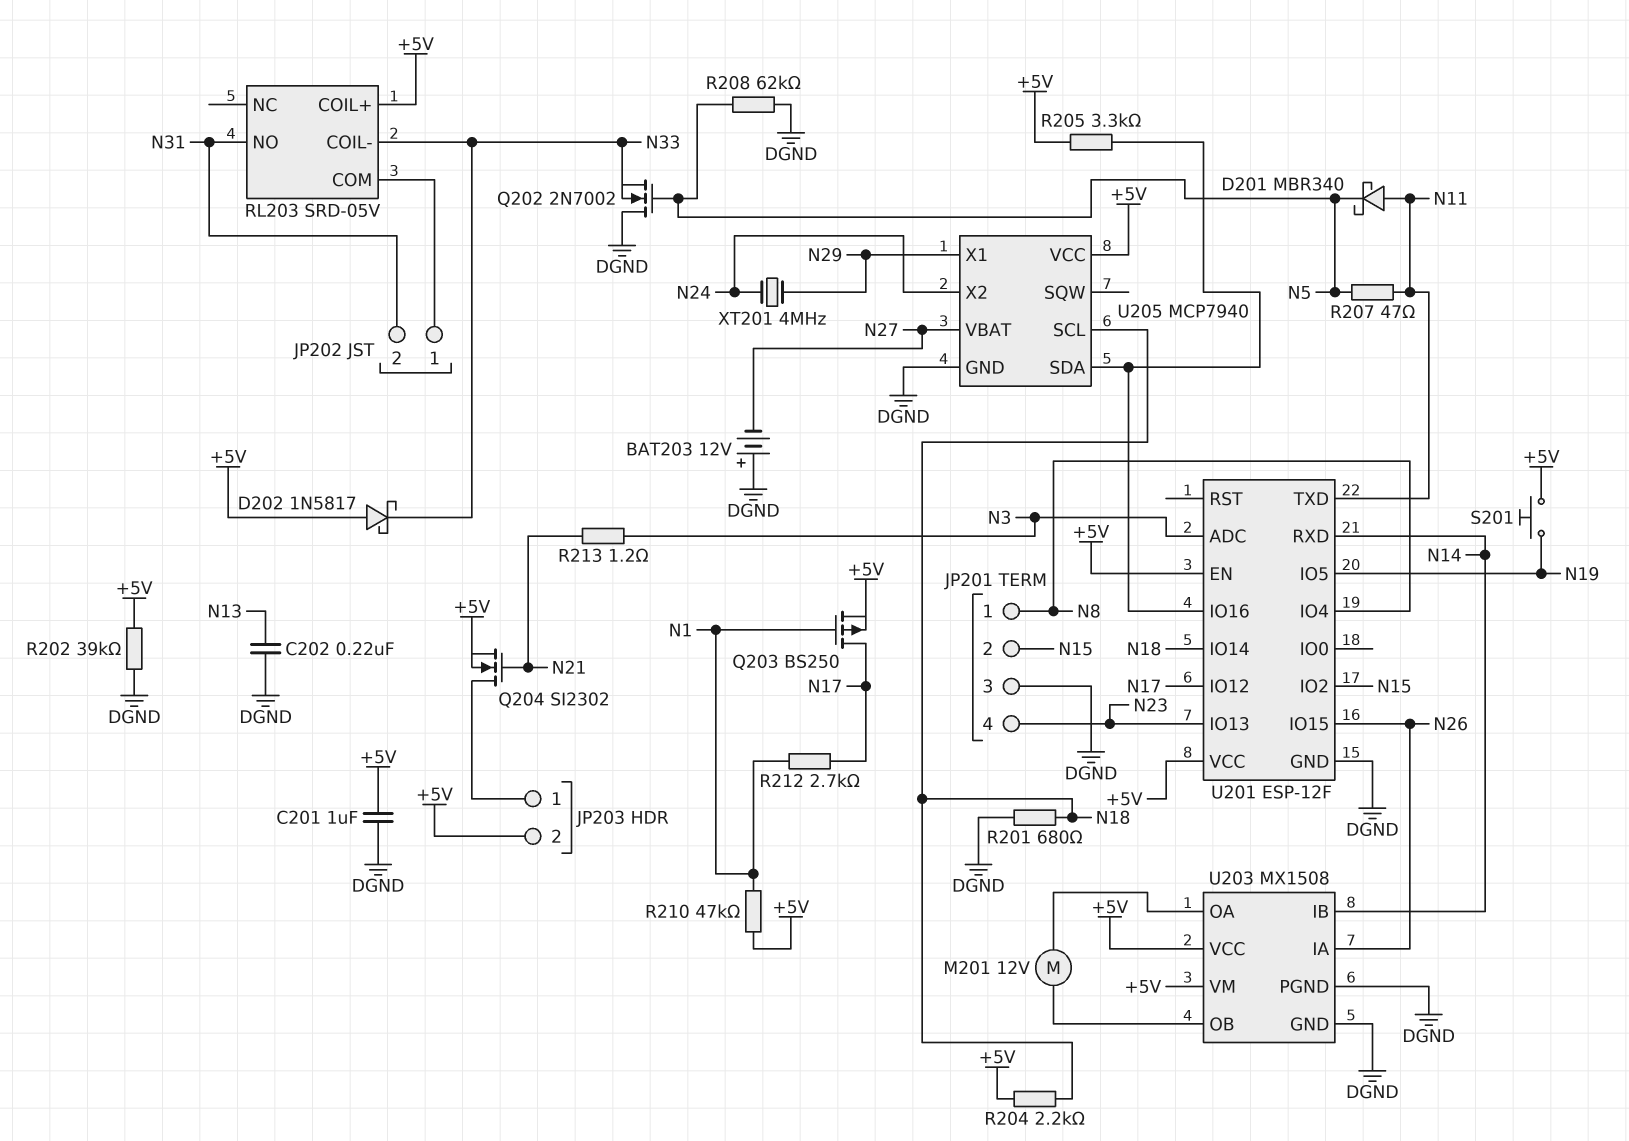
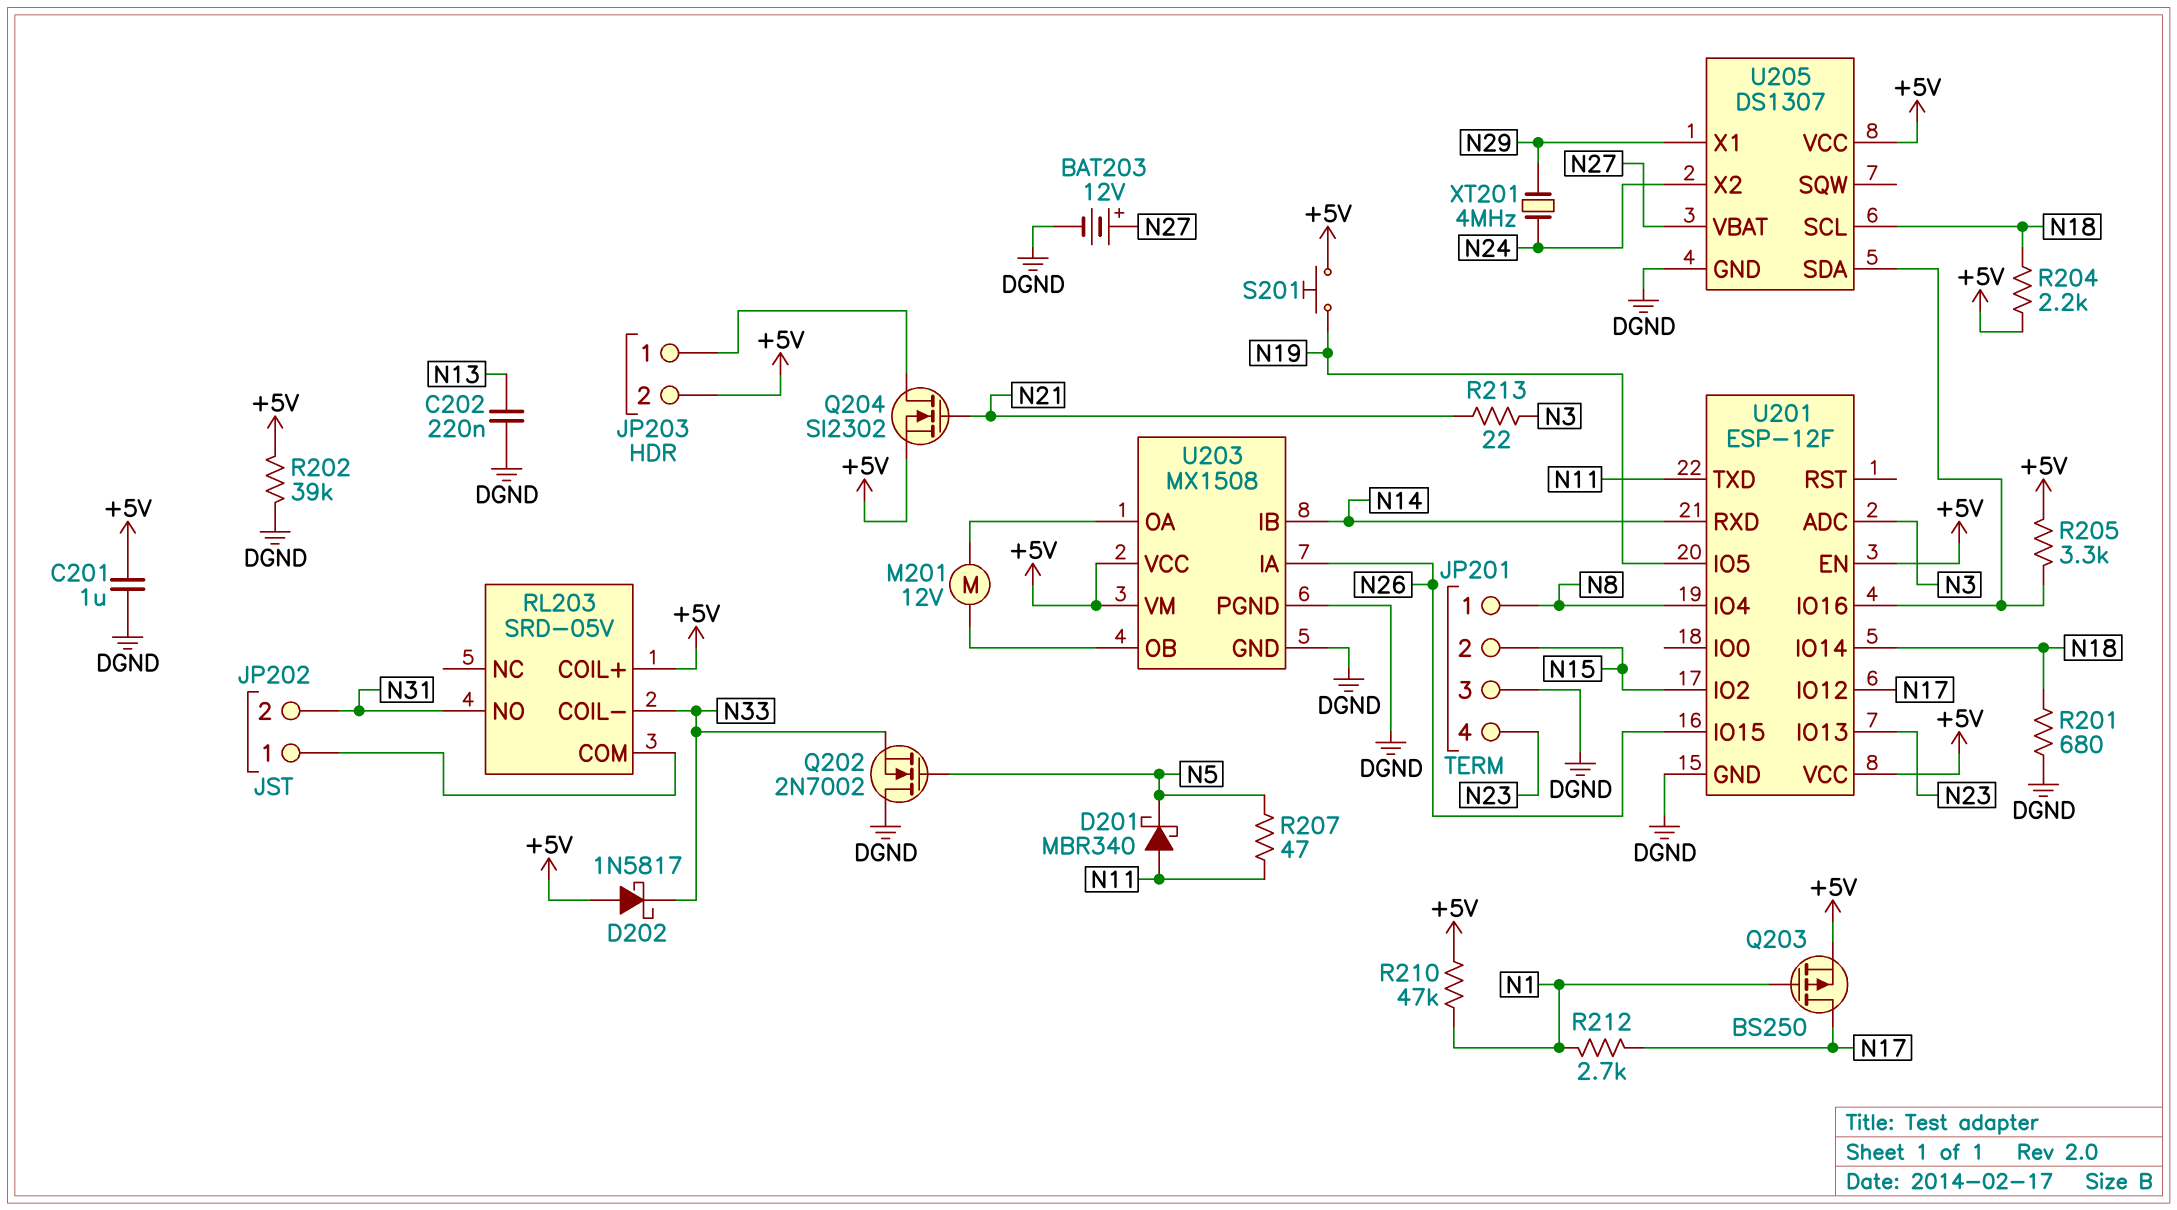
BAT203: 12V (plus DGND, minus N27) -> 12V (plus N27, minus DGND)
R208: 62k (DGND, N5) -> none
R213: 1.2 (N3, N21) -> 22 (N3, N21)
U205: MCP7940 -> DS1307

